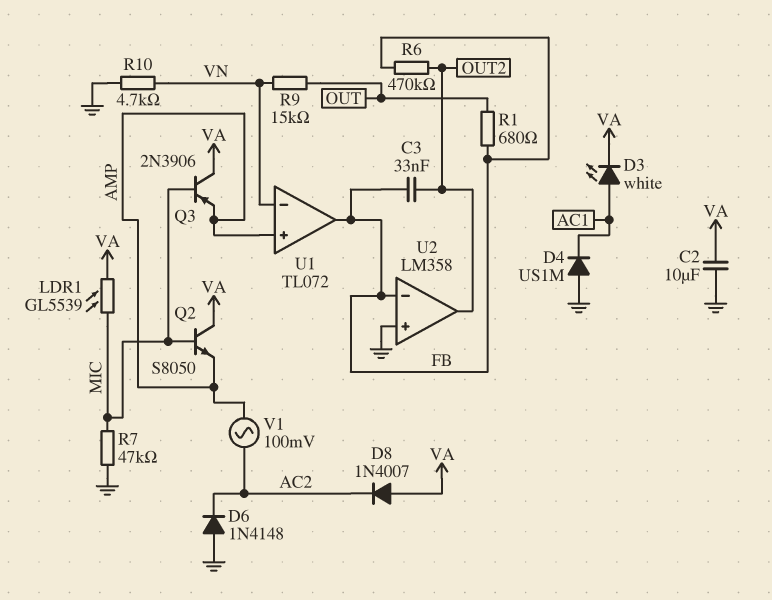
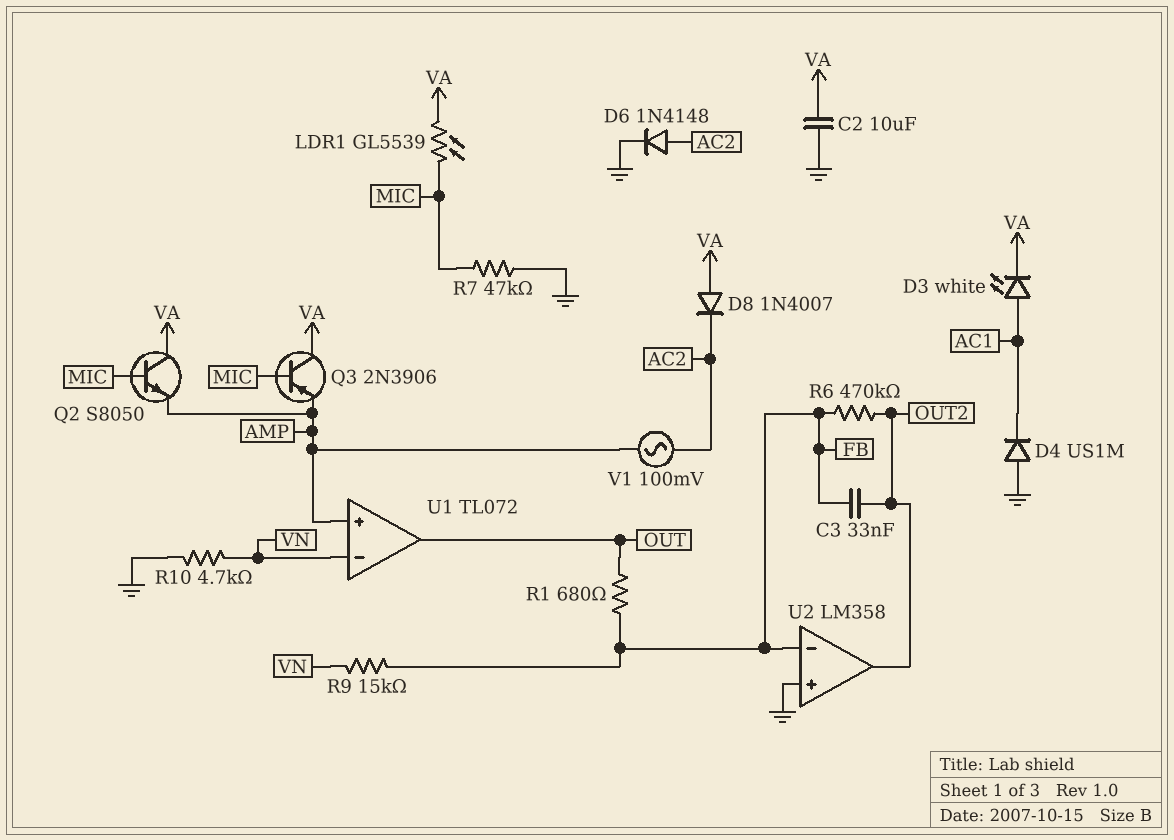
D6: diode 1N4148 (A GND, K AC2) -> diode 1N4148 (A AC2, K GND)
R9: 15k (OUT, VN) -> 15k (FB, VN)
U1 pin out: FB -> OUT

